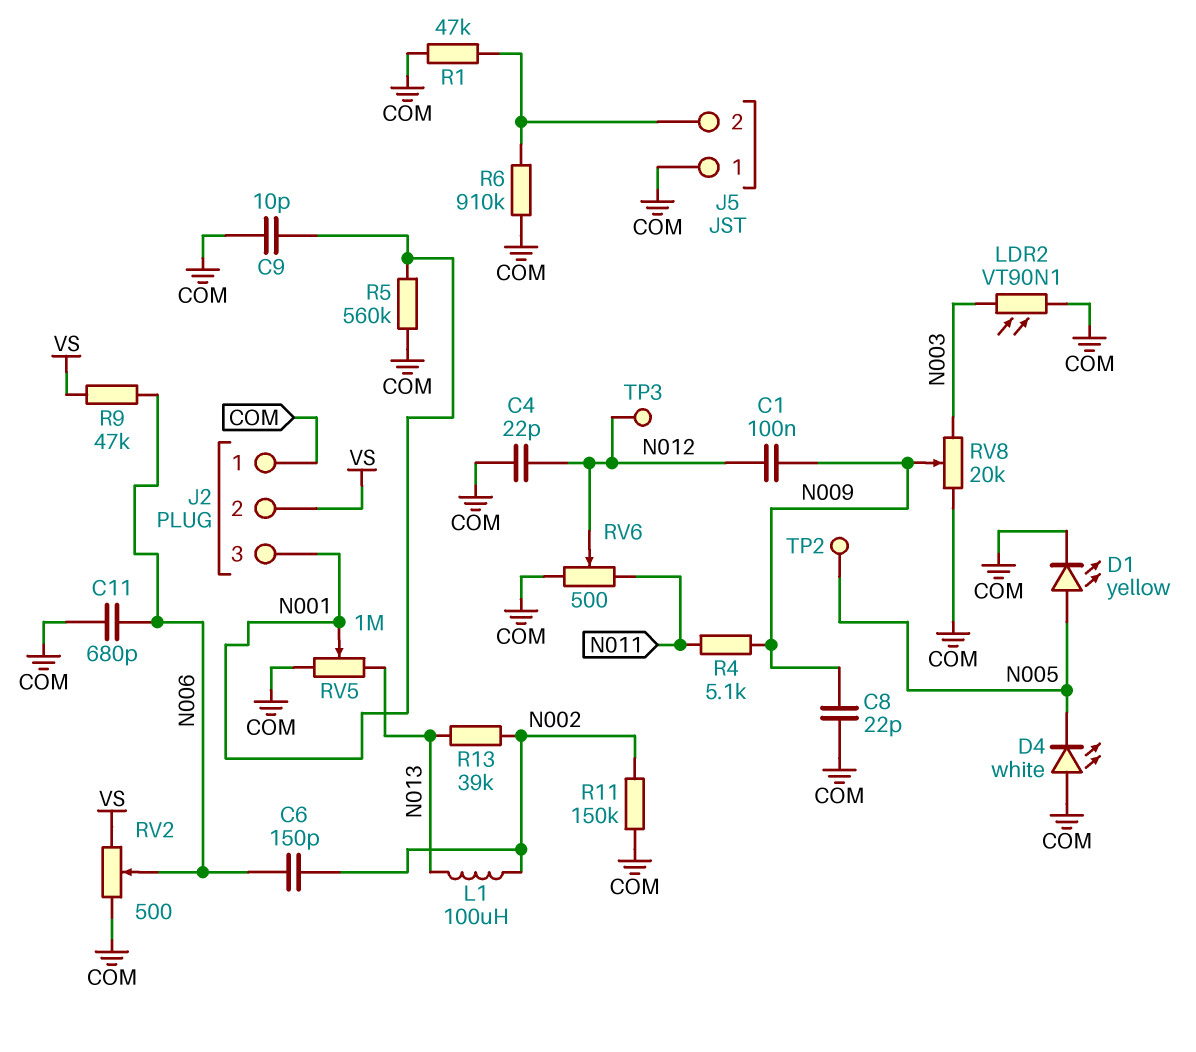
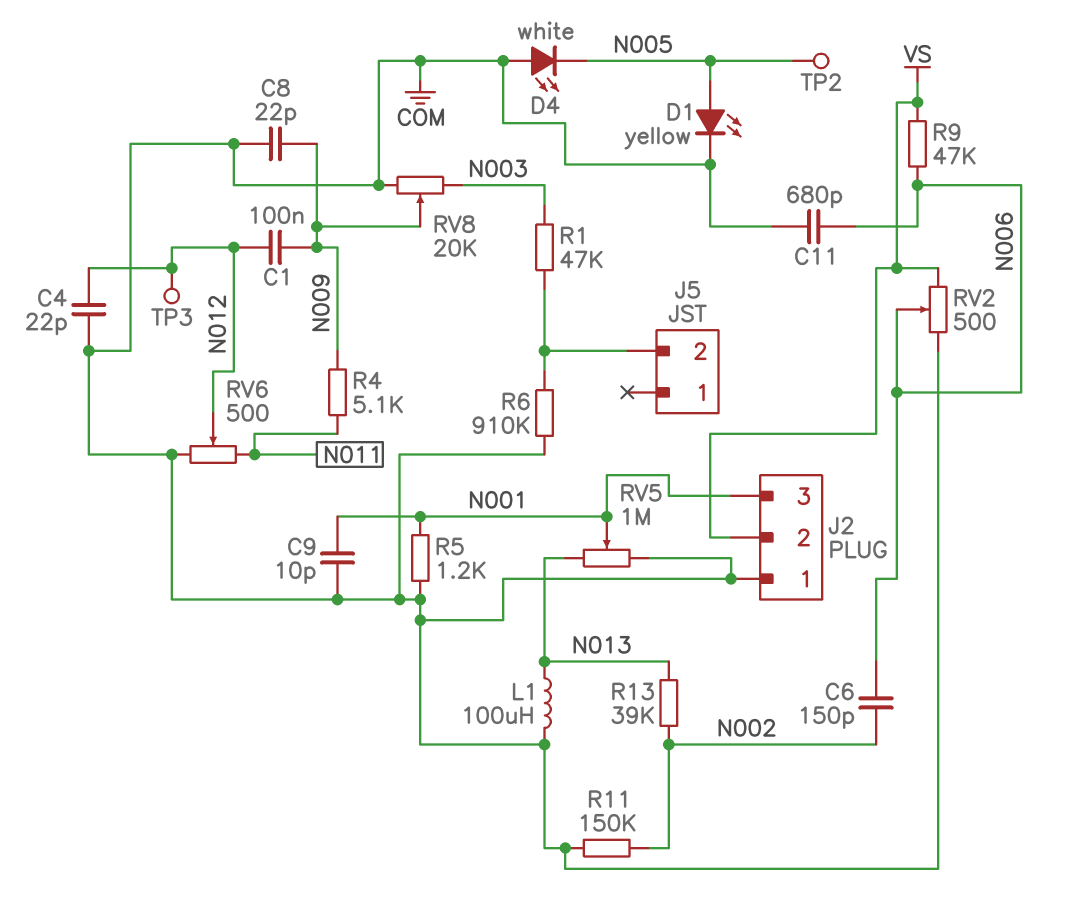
J5 pin 1: COM -> none
L1: 100uH (N002, N013) -> 100uH (COM, N013)
LDR2: VT90N1 (COM, N003) -> none
R1: 47k (COM, J5/2) -> 47k (J5/2, N003)
R5: 560k (COM, N001) -> 1.2k (COM, N001)

